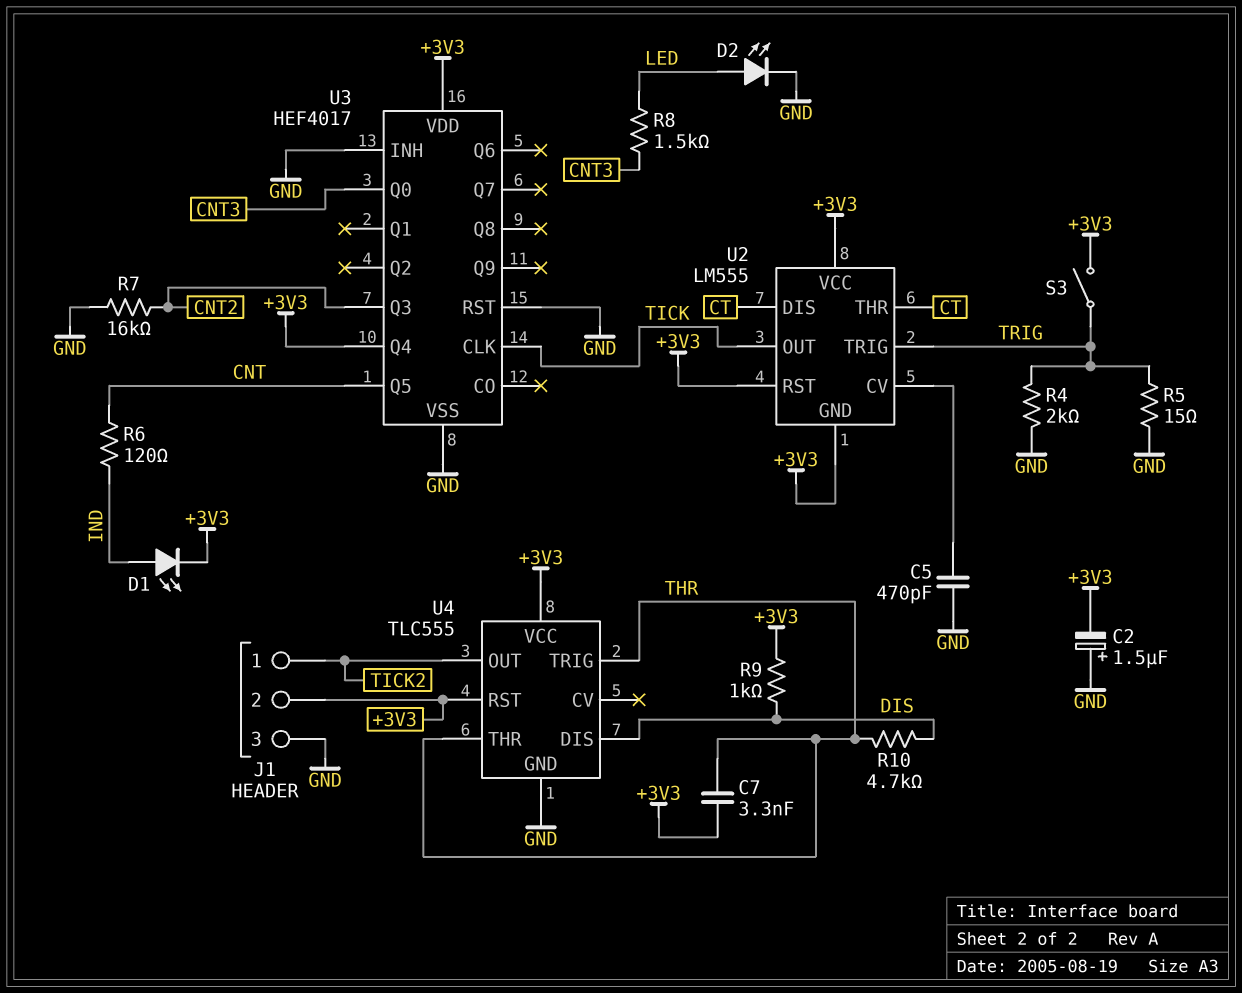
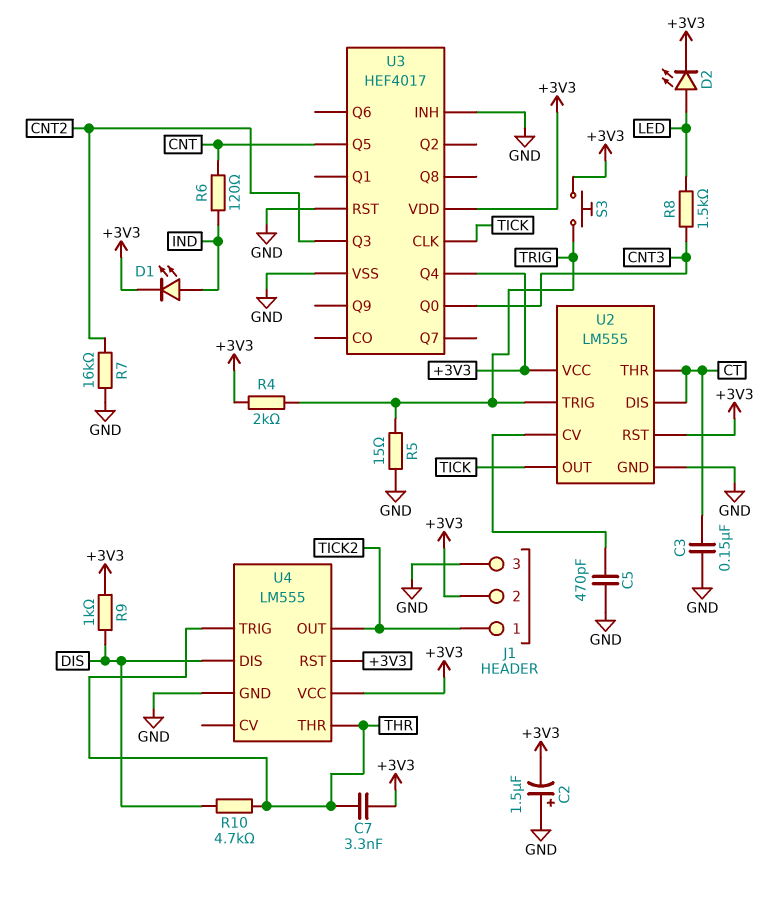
C3: none -> 150nF (CT, GND)
D2: LED (A LED, K GND) -> LED (A LED, K +3V3)
R4: 2k (GND, TRIG) -> 2k (+3V3, TRIG)
S3: switch (+3V3, TRIG) -> button (+3V3, TRIG)
U2 pin GND: +3V3 -> GND
U4: TLC555 -> LM555

